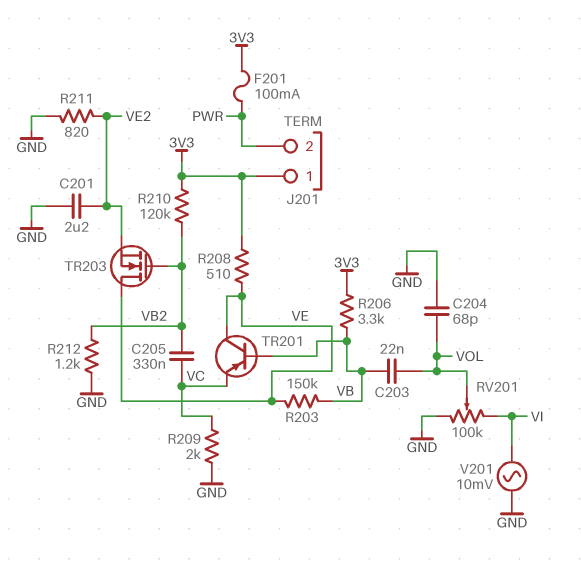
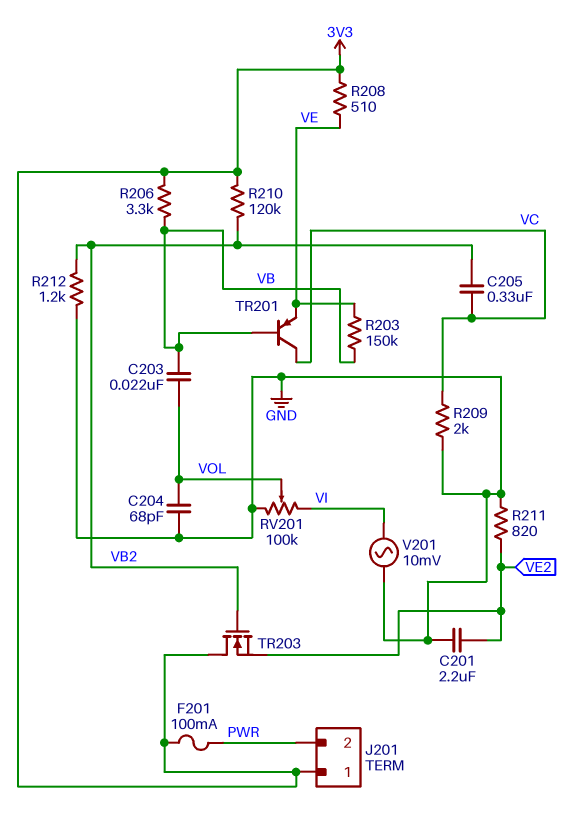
TR201: PNP (B VB, C VE, E VC) -> PNP (B VB, C VC, E VE)
TR203: NMOS (G VB2, D VE, S VE2) -> NMOS (G VB2, D 3V3, S VE2)

